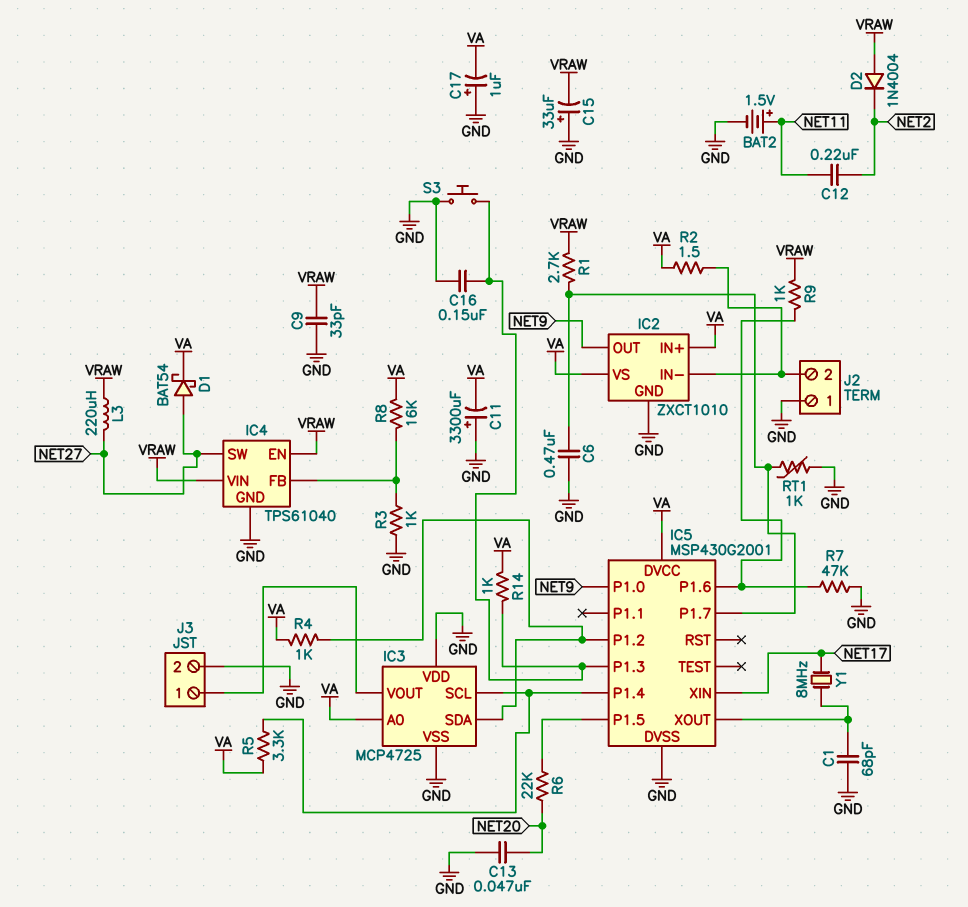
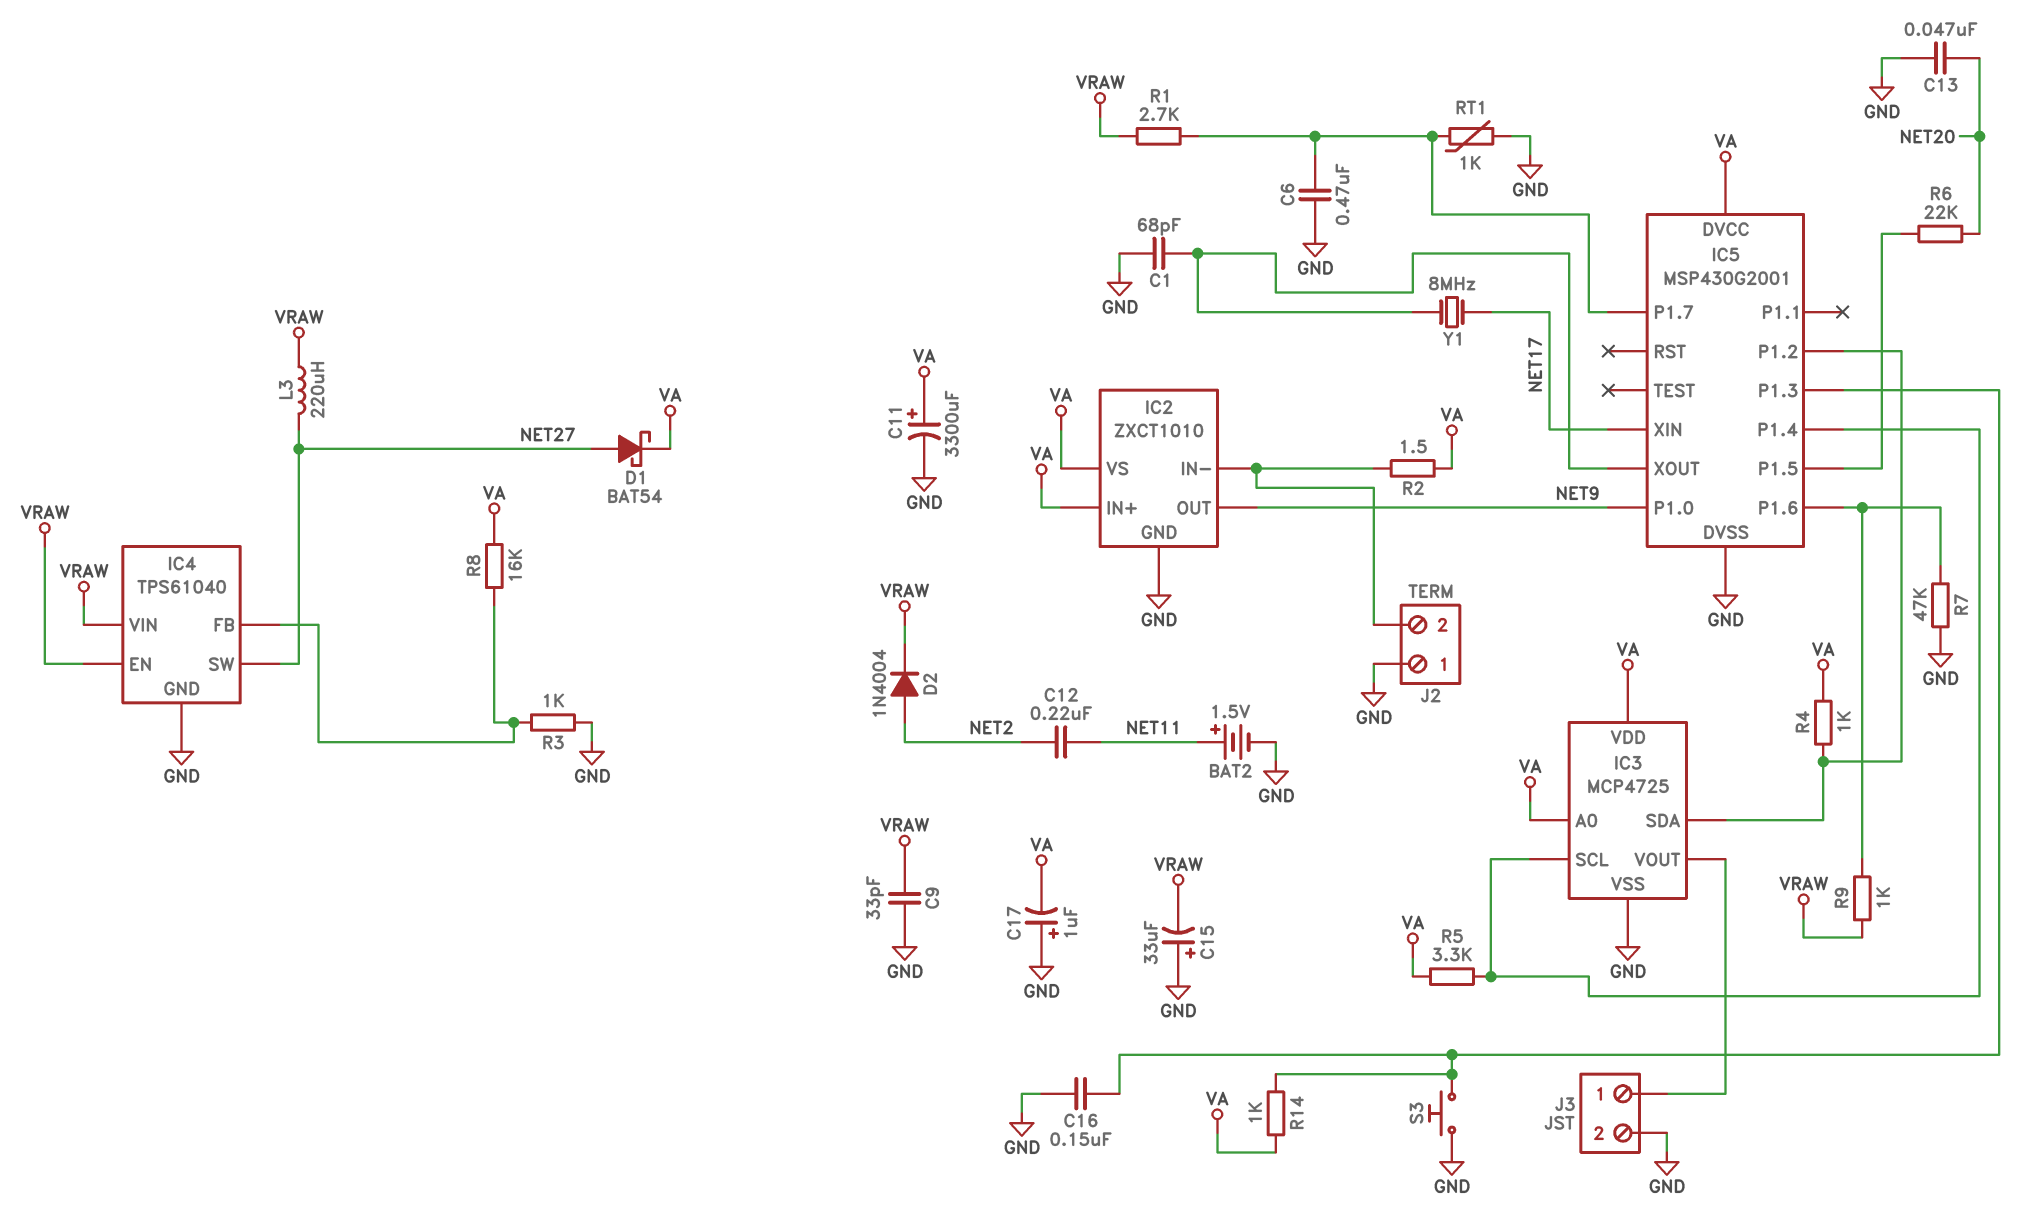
C11: 3300uF (plus GND, minus VA) -> 3300uF (plus VA, minus GND)
D2: diode 1N4004 (A VRAW, K NET2) -> diode 1N4004 (A NET2, K VRAW)
IC3 pin VDD: GND -> VA

